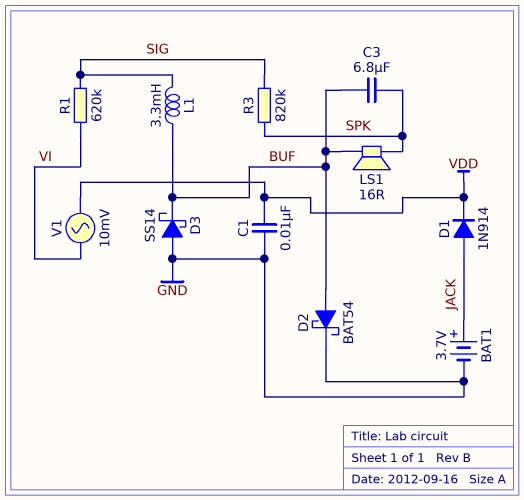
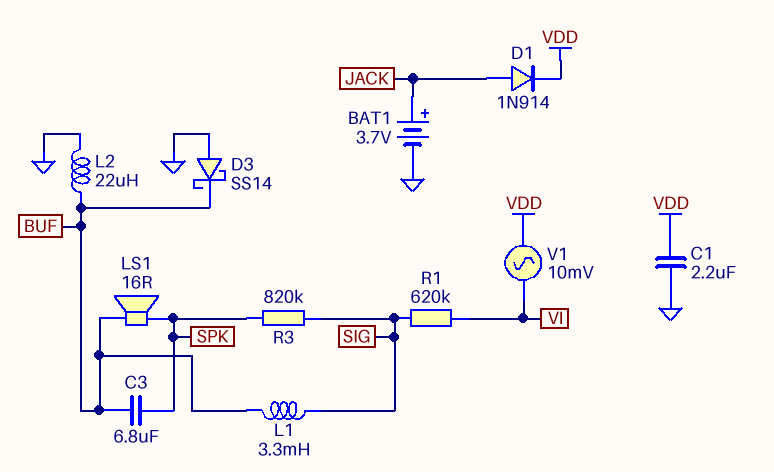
C1: 10nF (GND, VDD) -> 2.2uF (GND, VDD)
D2: schottky BAT54 (A BUF, K GND) -> none
L2: none -> 22uH (BUF, GND)

